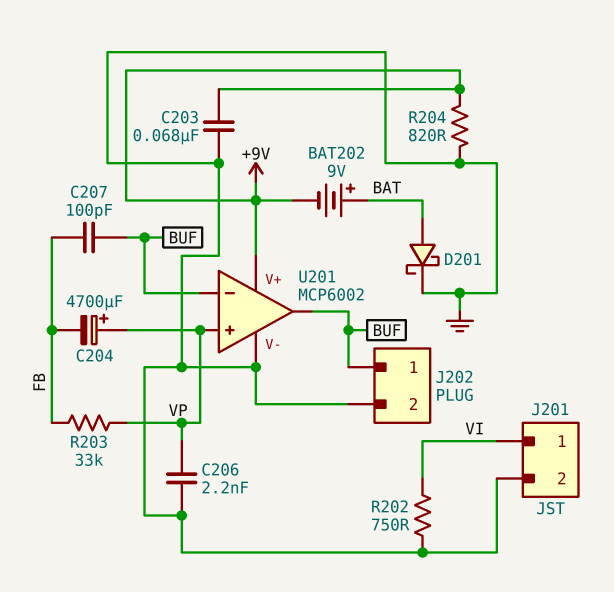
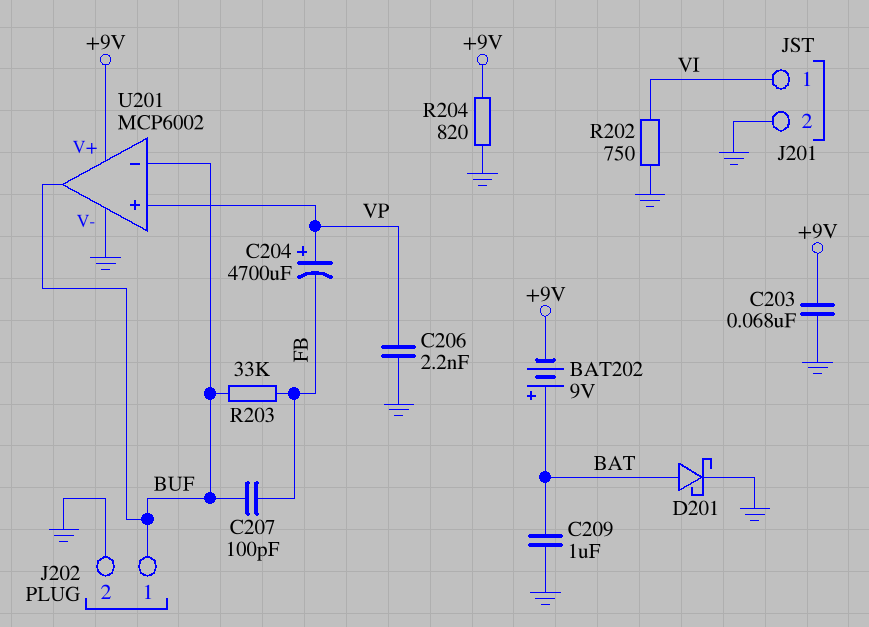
C209: none -> 1uF (BAT, GND)
R203: 33k (FB, VP) -> 33k (BUF, FB)

